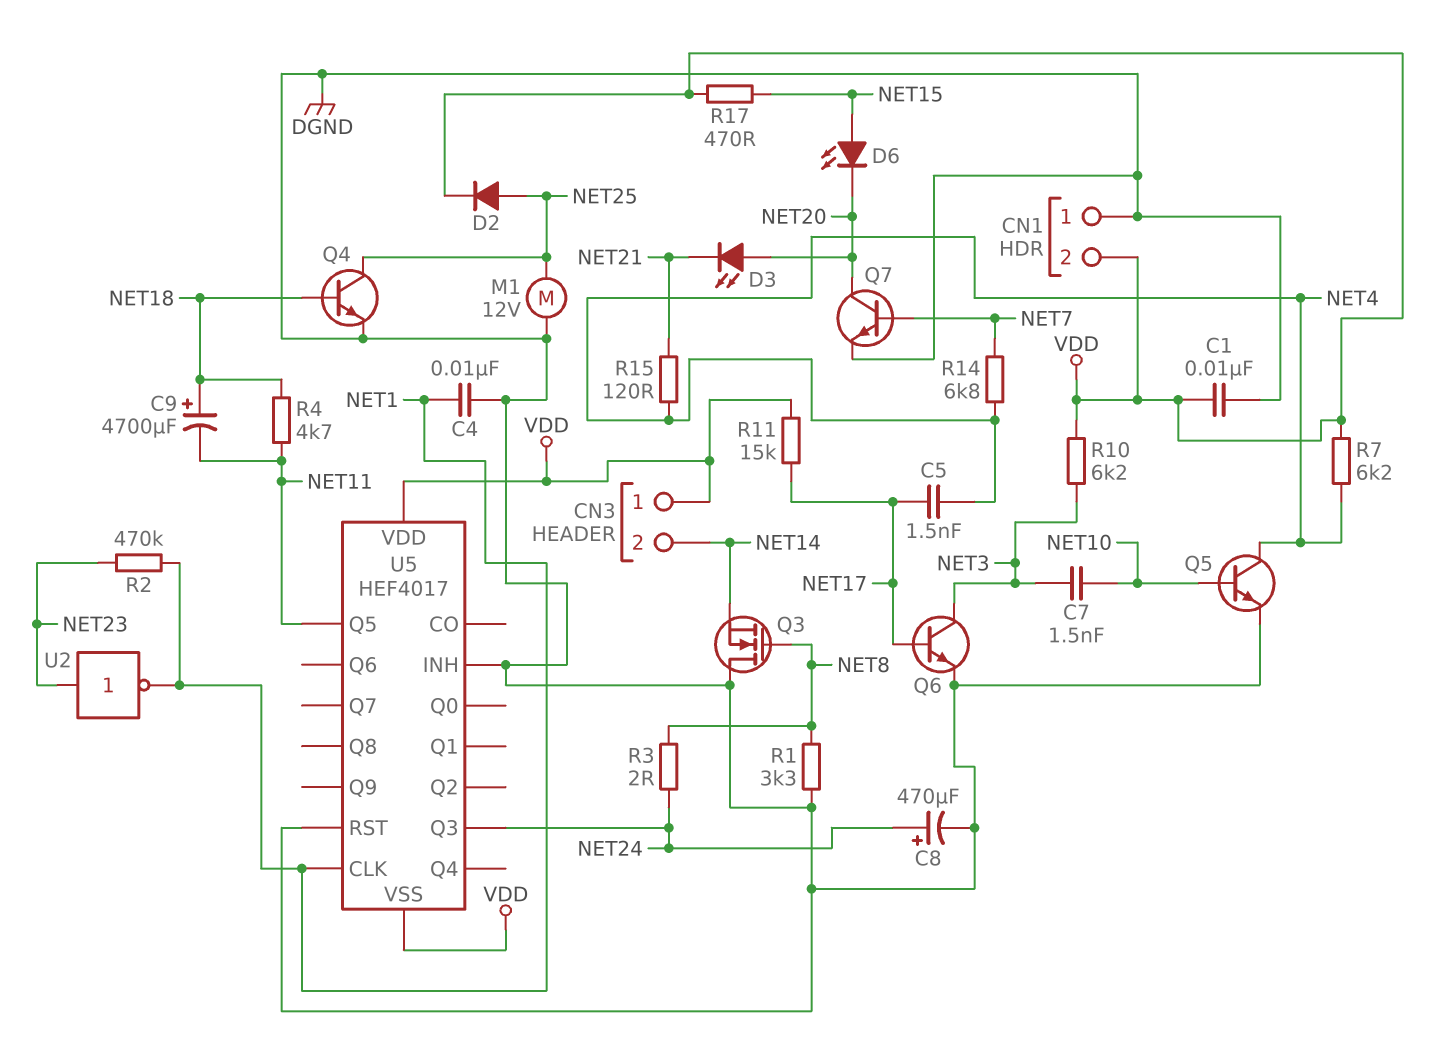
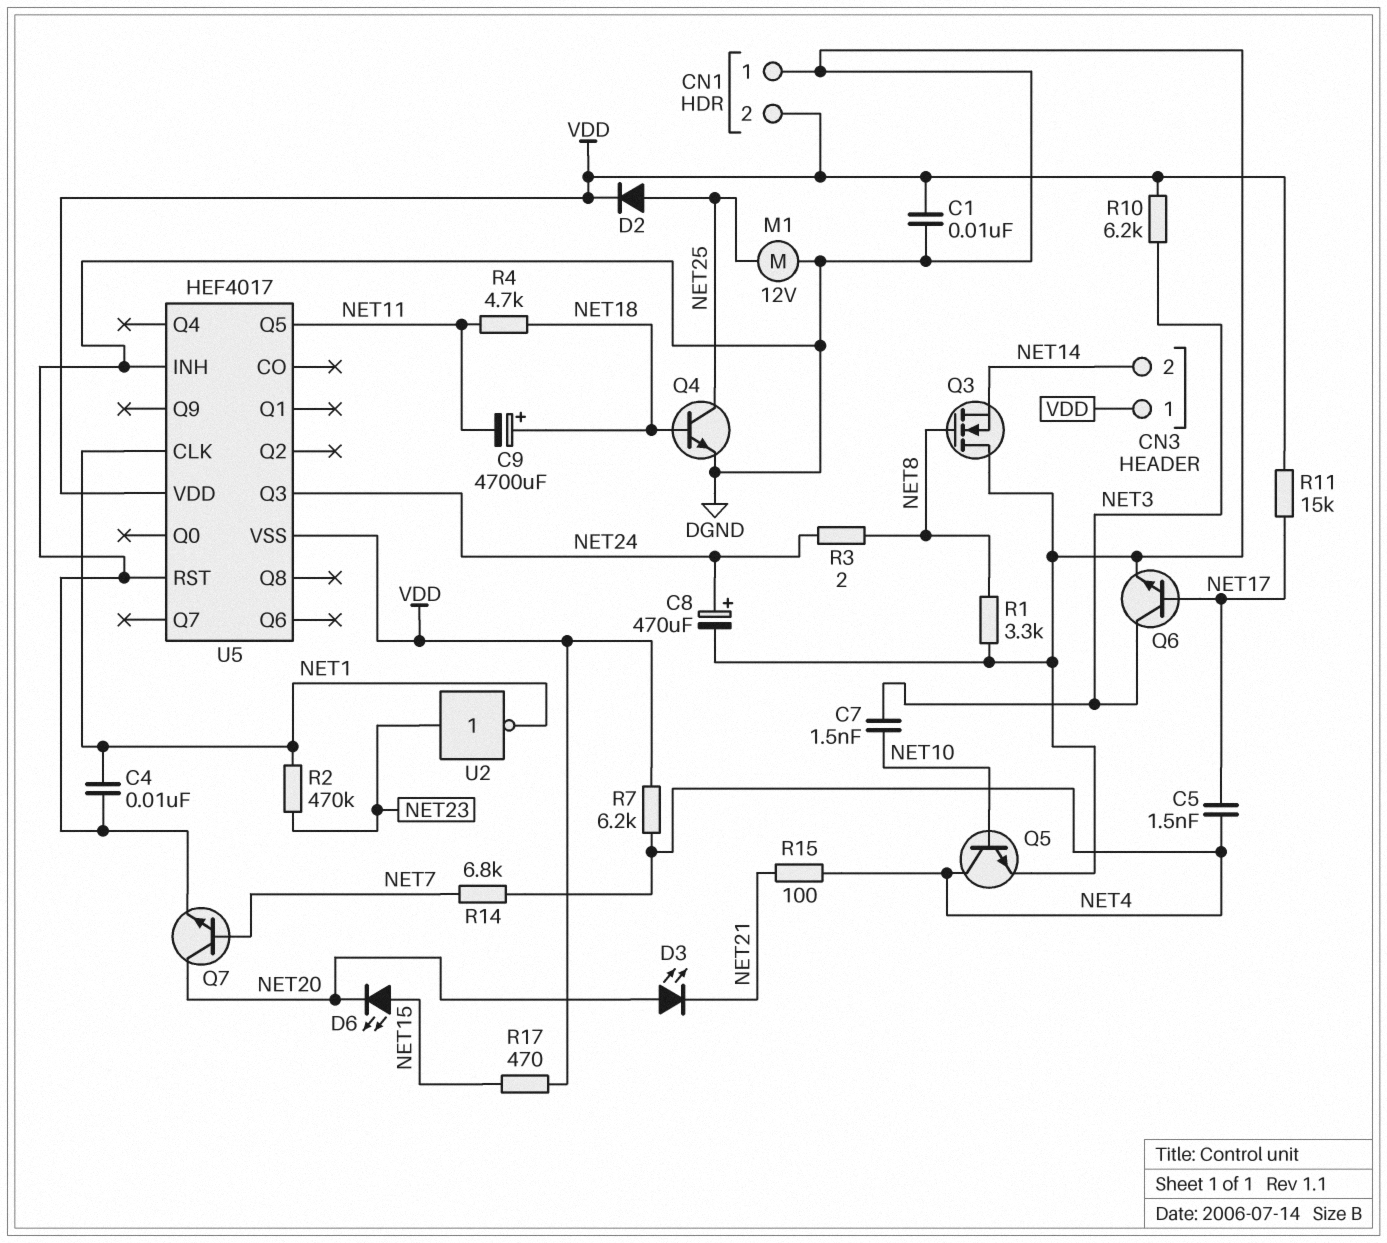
R15: 120 (NET4, NET21) -> 100 (NET4, NET21)

